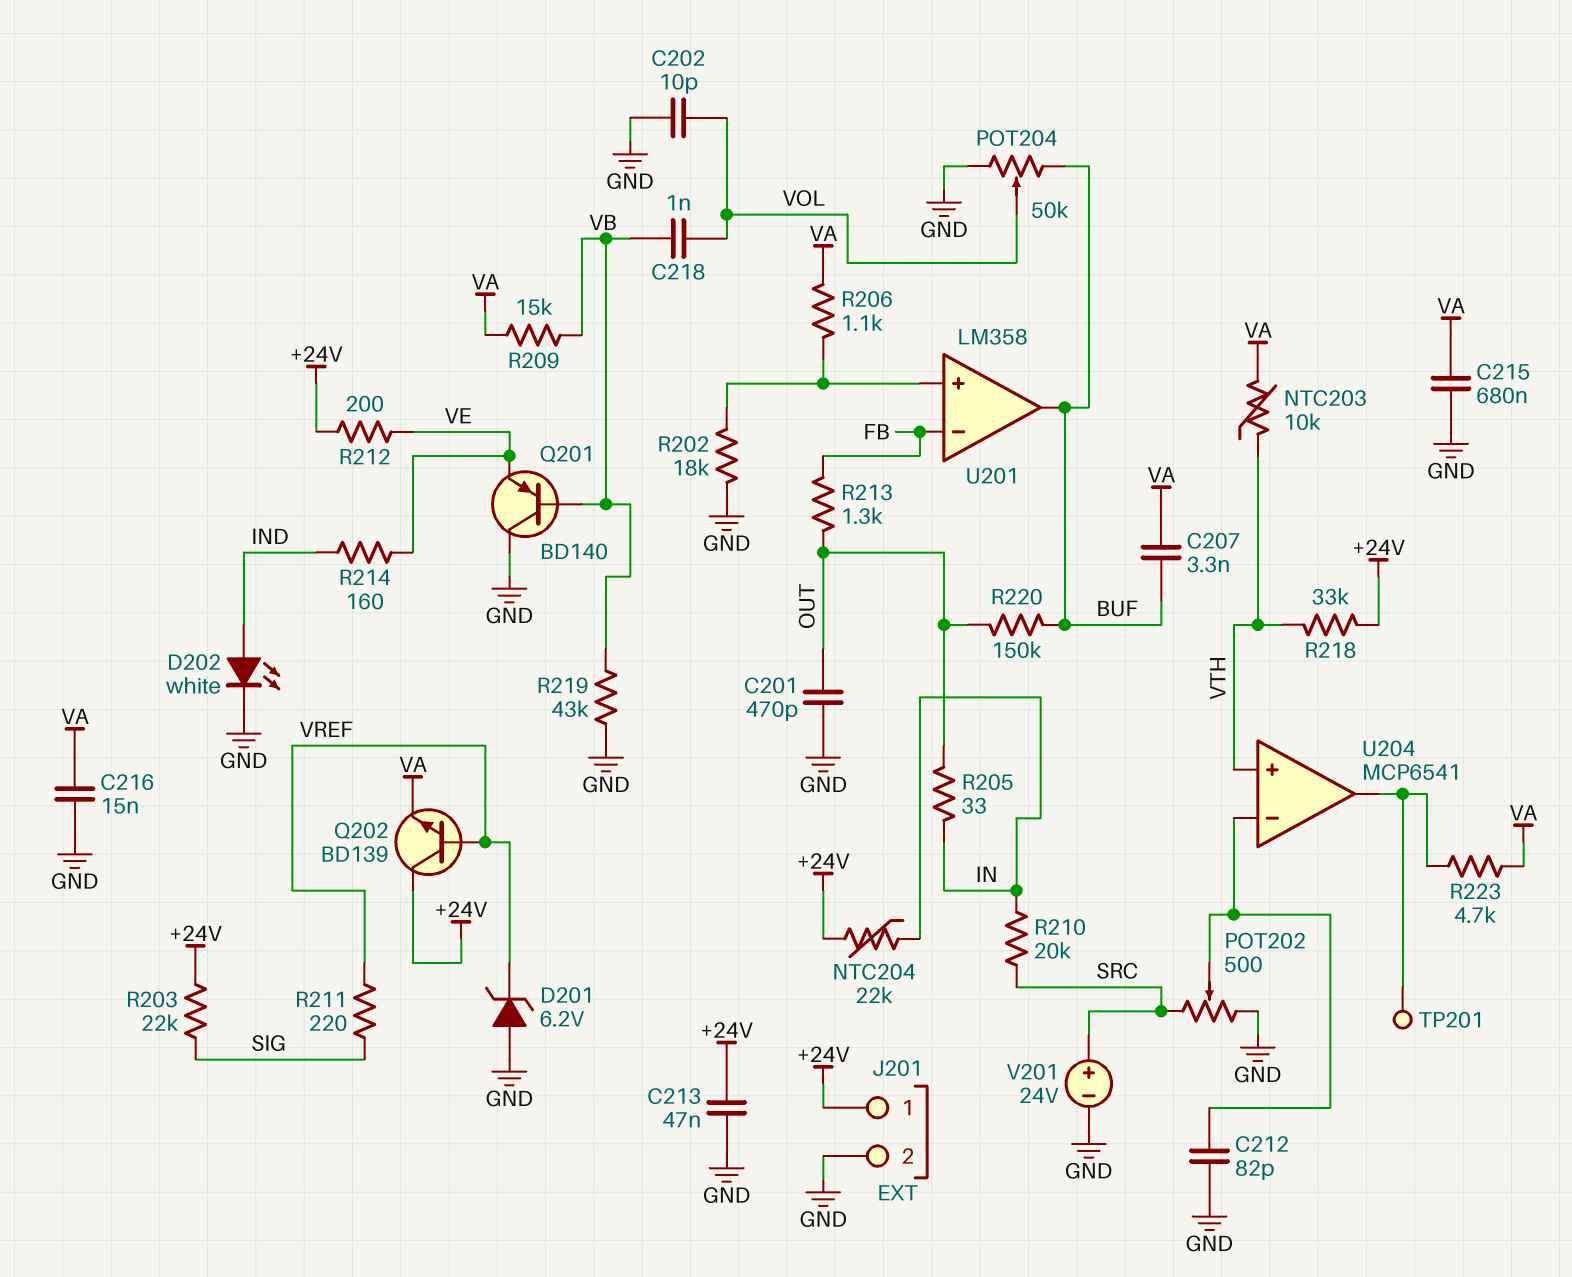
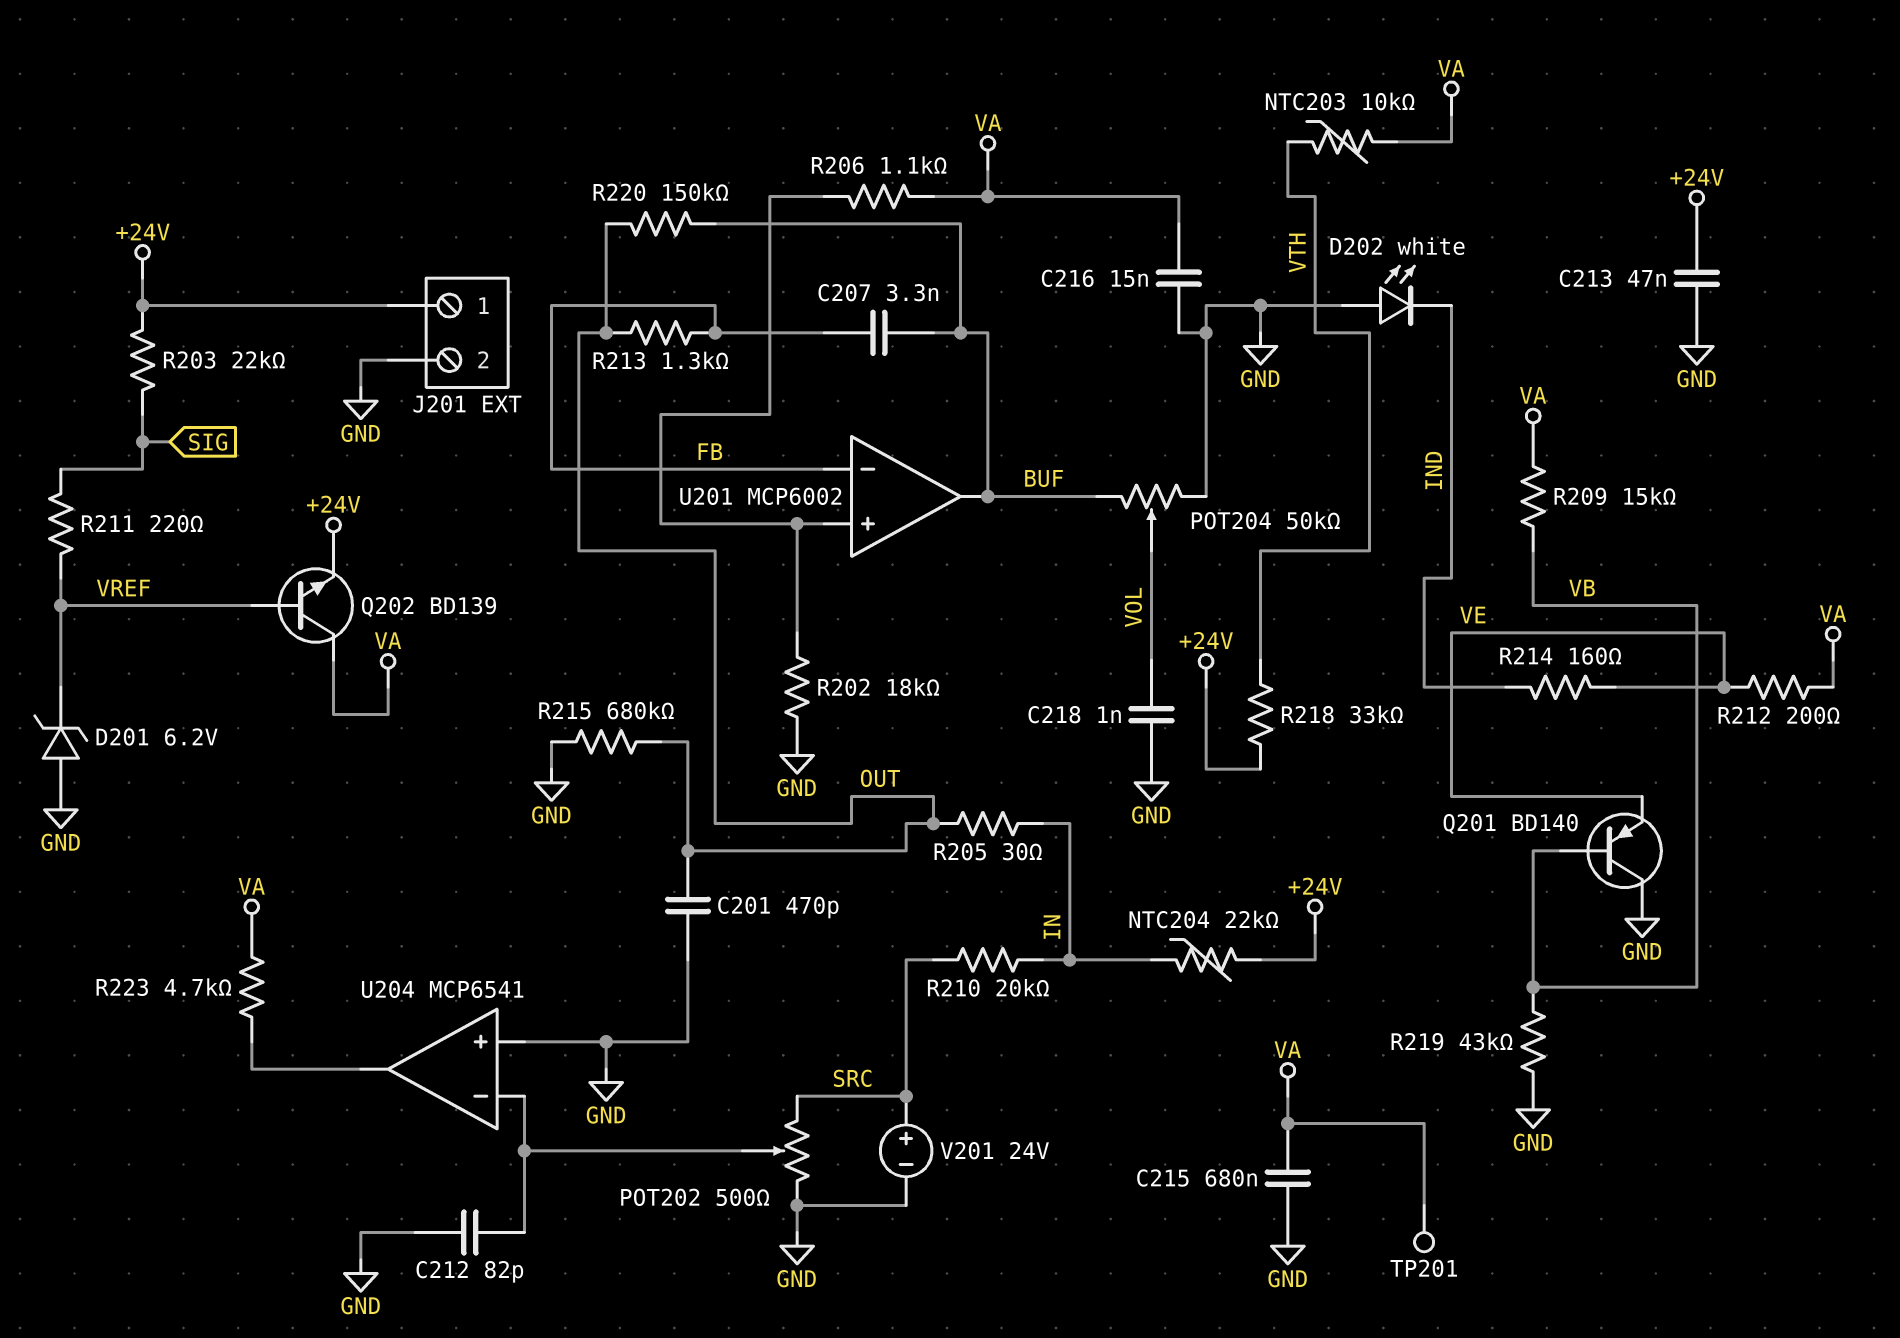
C202: 10pF (GND, VOL) -> none
C207: 3.3nF (BUF, VA) -> 3.3nF (BUF, FB)
C218: 1nF (VB, VOL) -> 1nF (GND, VOL)
D202: LED white (A IND, K GND) -> LED white (A GND, K IND)
Q202: NPN BD139 (B VREF, C +24V, E VA) -> NPN BD139 (B VREF, C VA, E +24V)
R205: 33 (IN, OUT) -> 30 (IN, OUT)
R212: 200 (+24V, VE) -> 200 (VA, VE)
R215: none -> 680k (GND, OUT)
TP201: test point (U204/out) -> test point (VA)
U201: LM358 -> MCP6002
U204 pin in+: VTH -> GND

